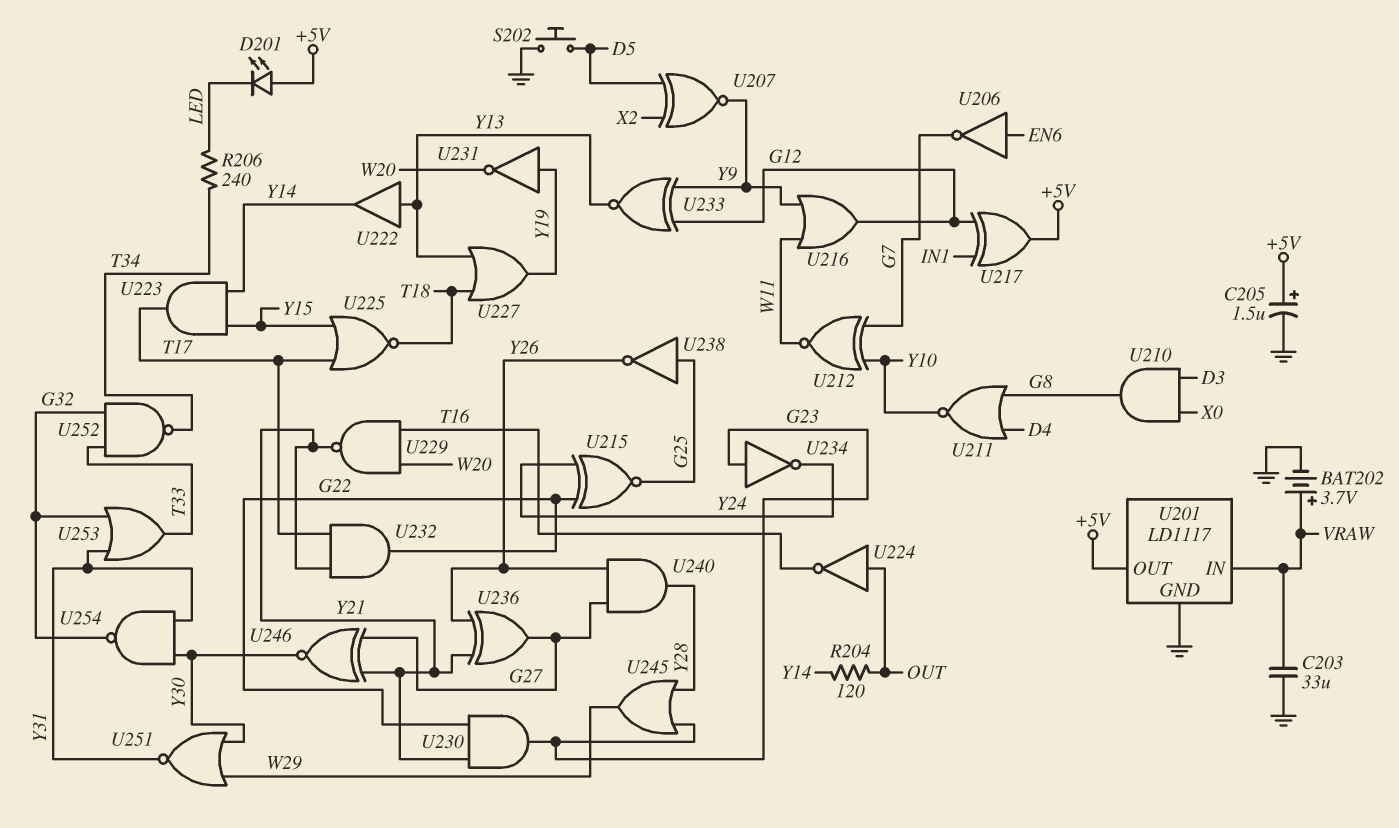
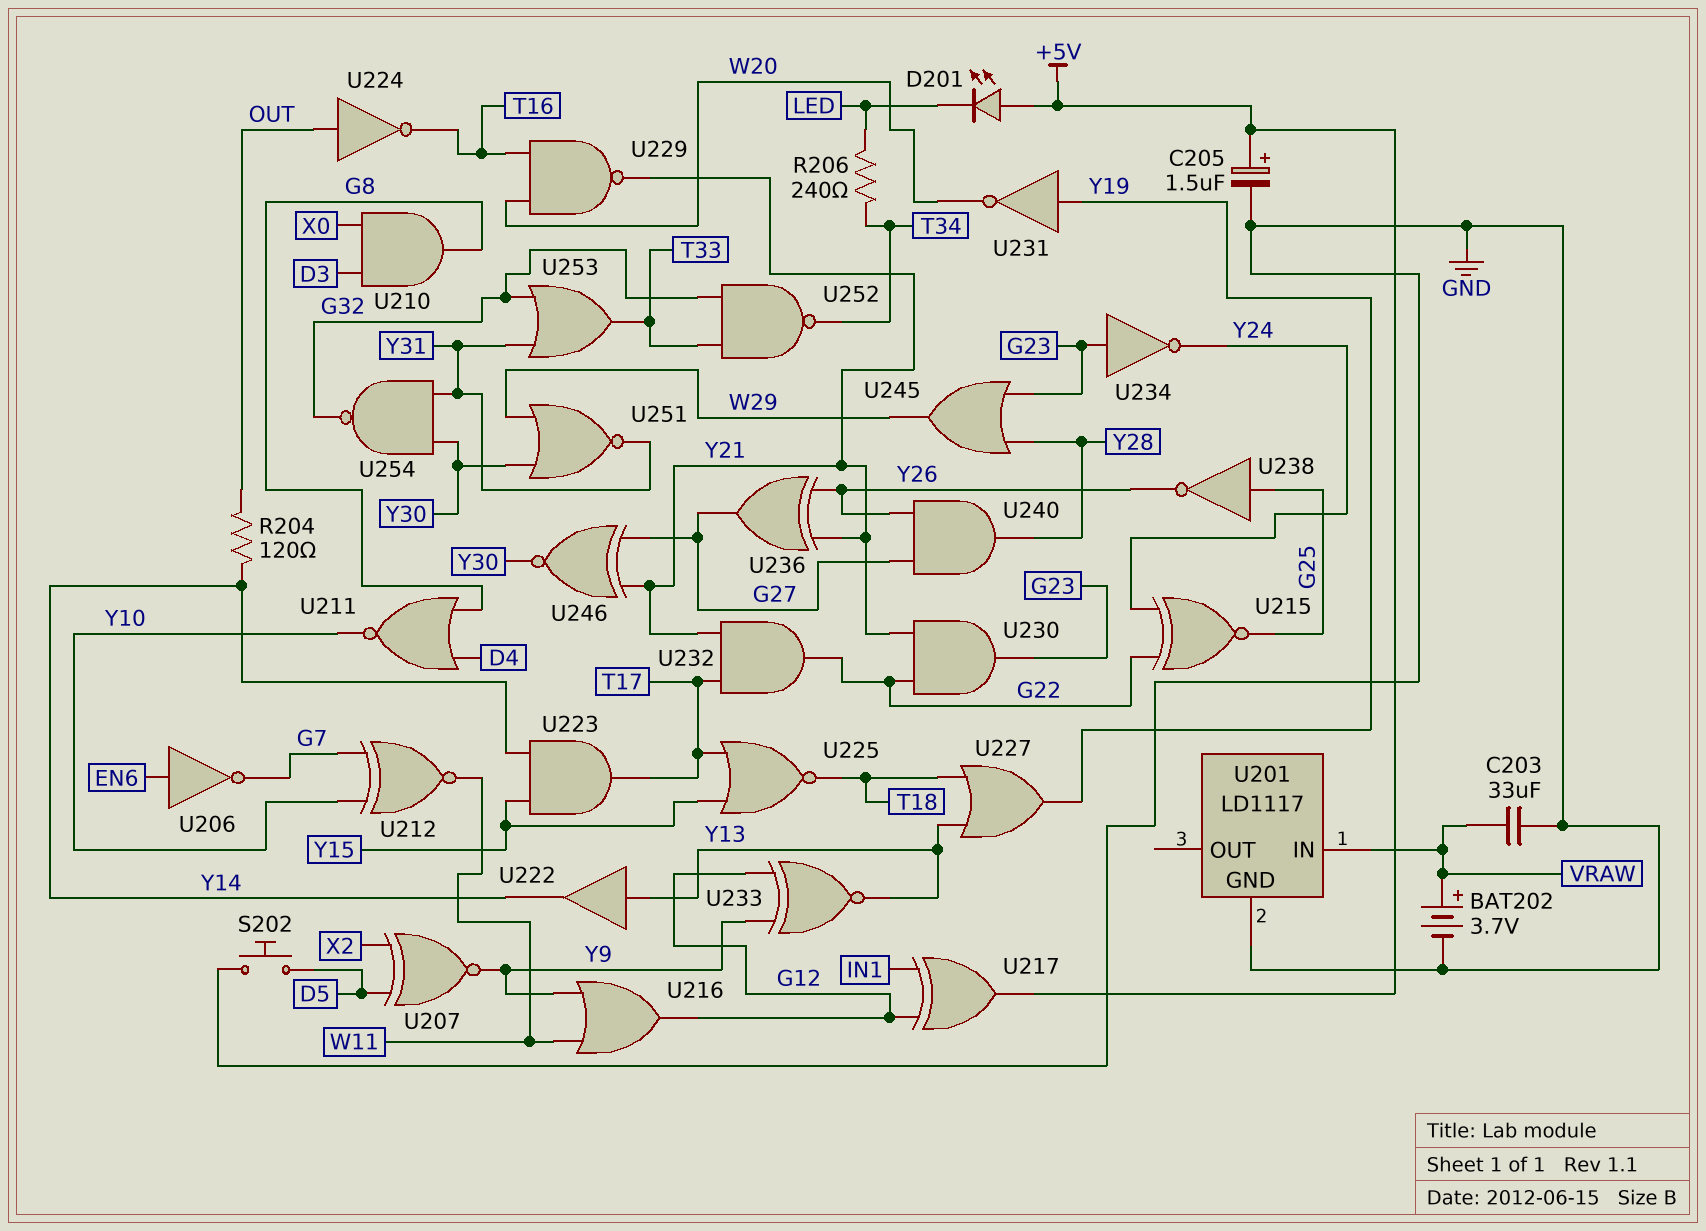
U201 pin OUT: +5V -> none

